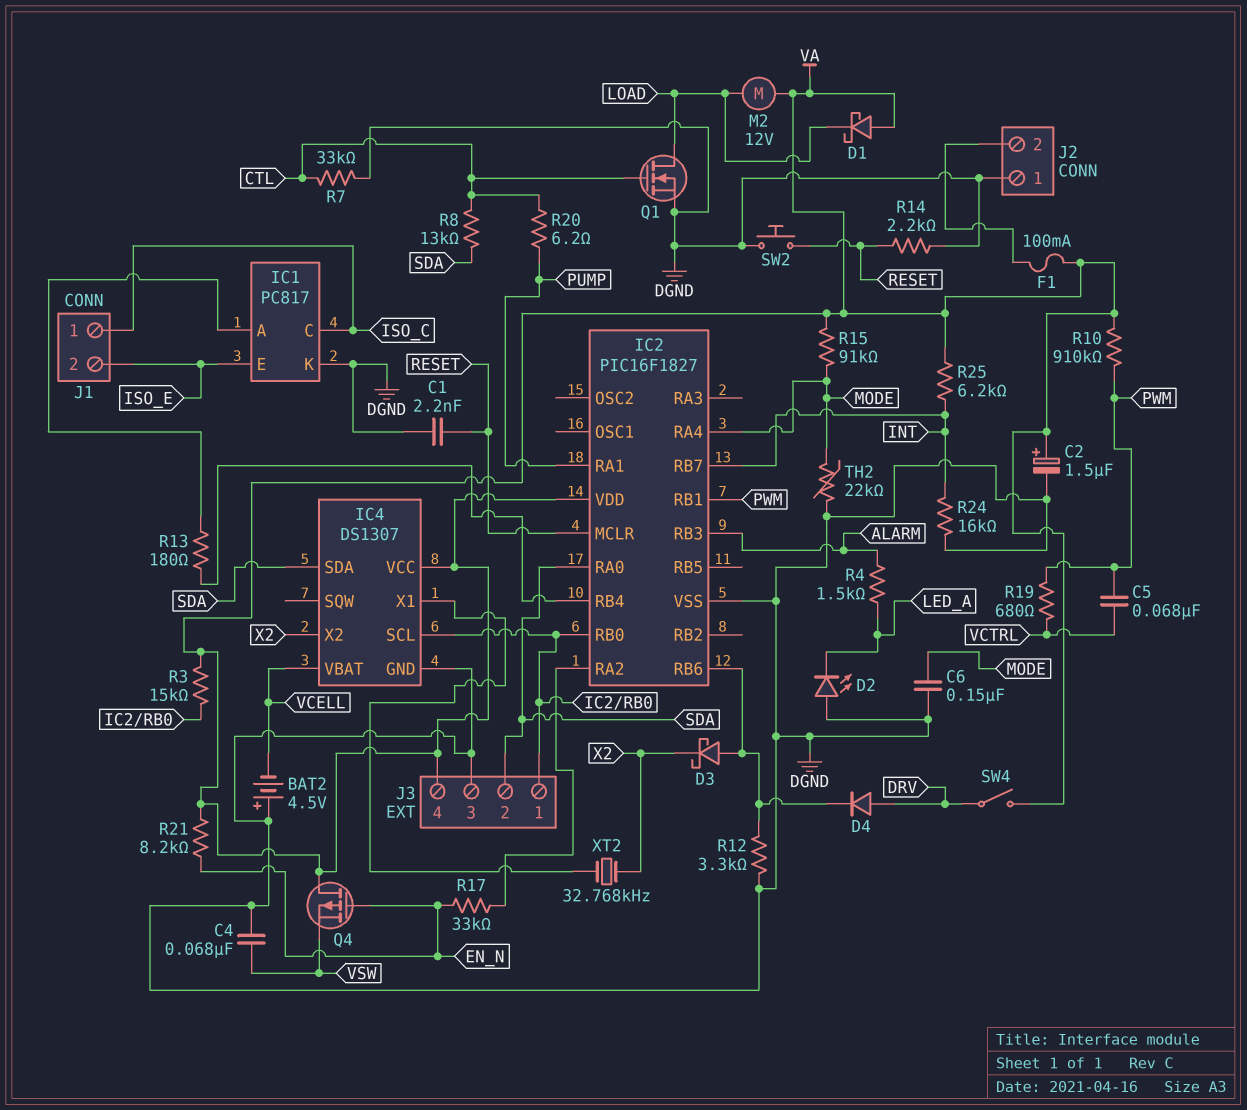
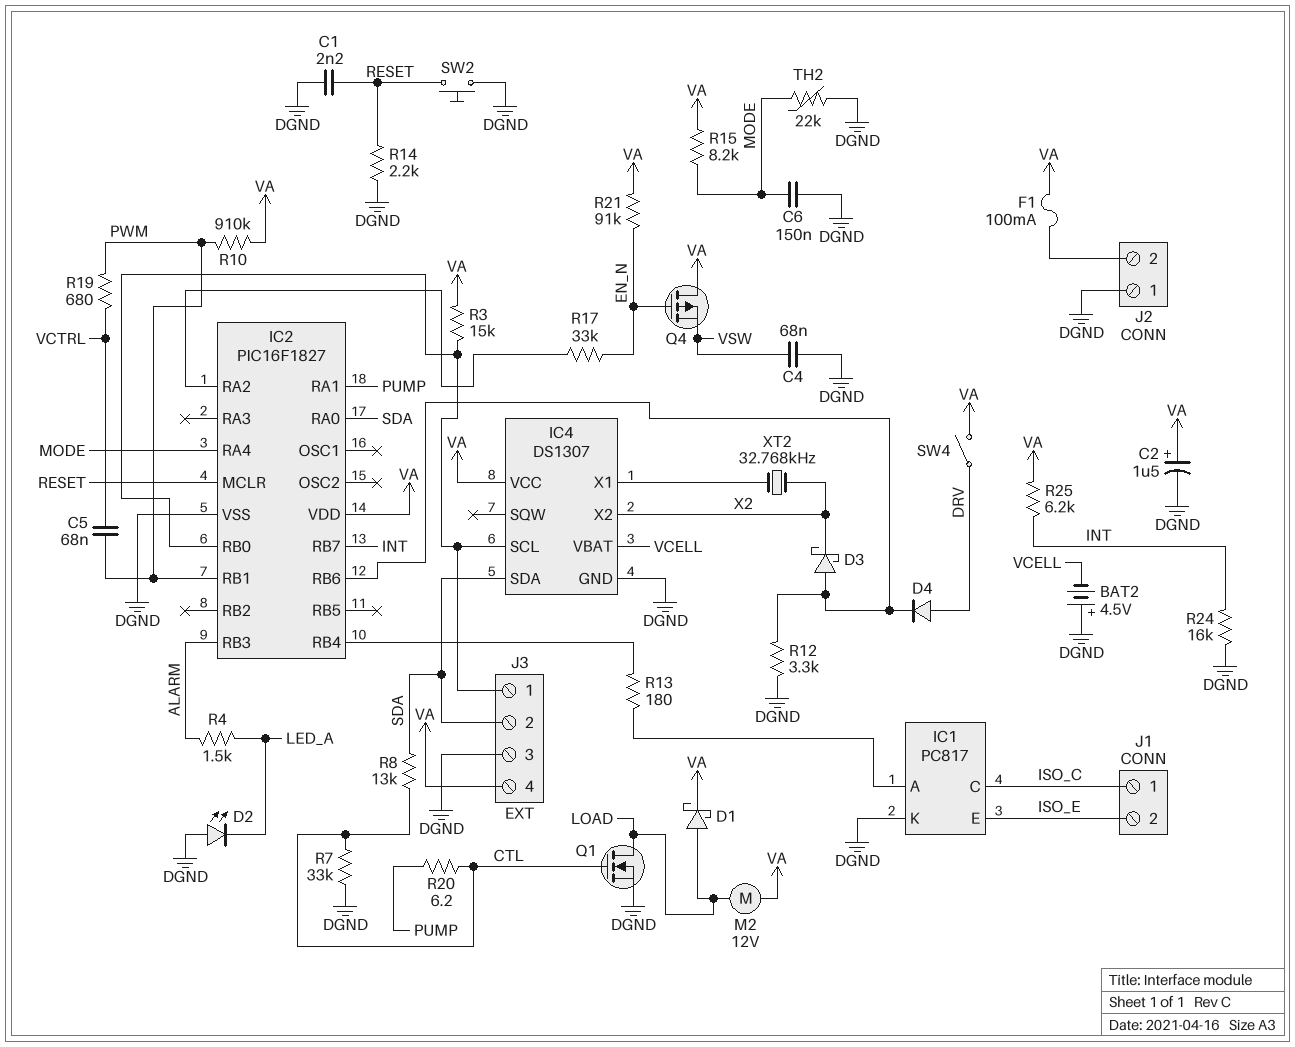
D1: schottky (A VA, K LOAD) -> schottky (A LOAD, K VA)
R15: 91k (MODE, VA) -> 8.2k (MODE, VA)
R21: 8.2k (EN_N, VA) -> 91k (EN_N, VA)

